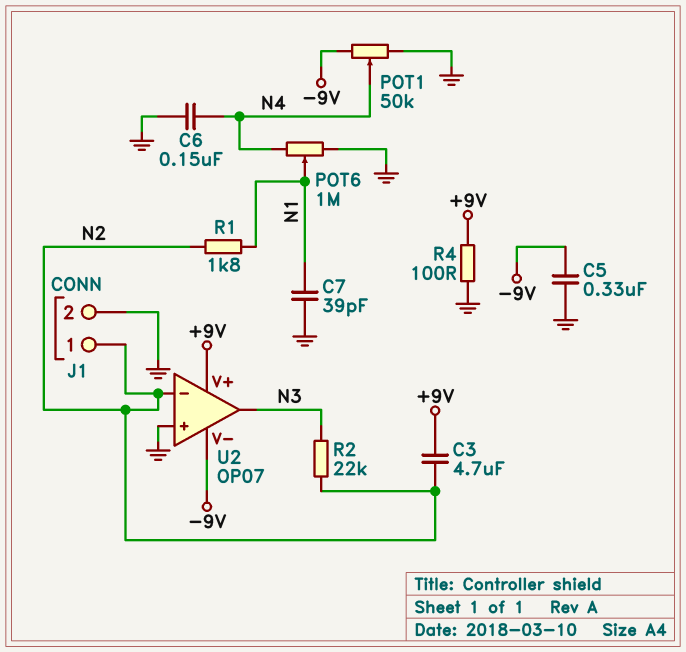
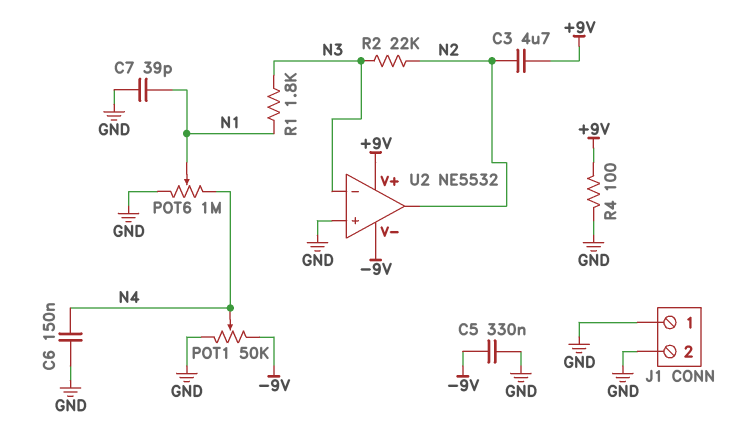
J1 pin 1: N2 -> GND
R1: 1.8k (N1, N2) -> 1.8k (N1, N3)
U2: OP07 -> NE5532
U2 pin in-: N2 -> N3
U2 pin out: N3 -> N2

